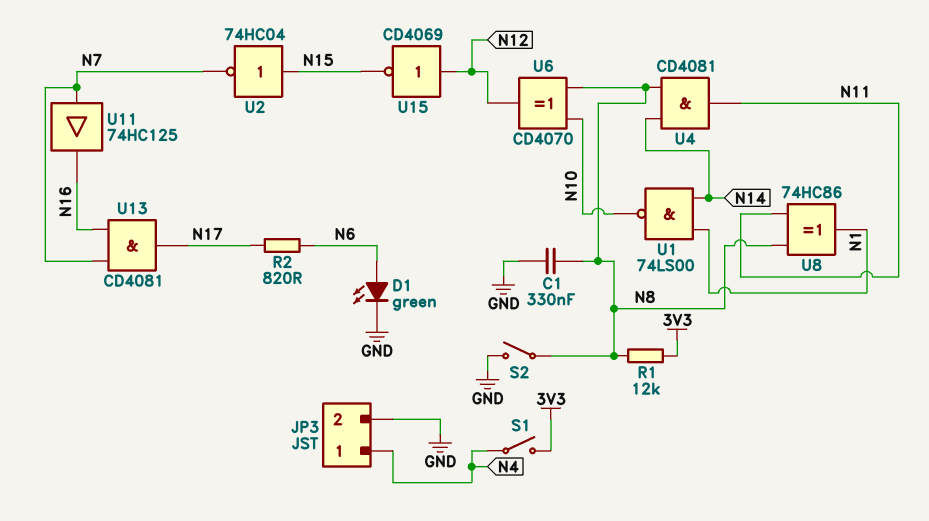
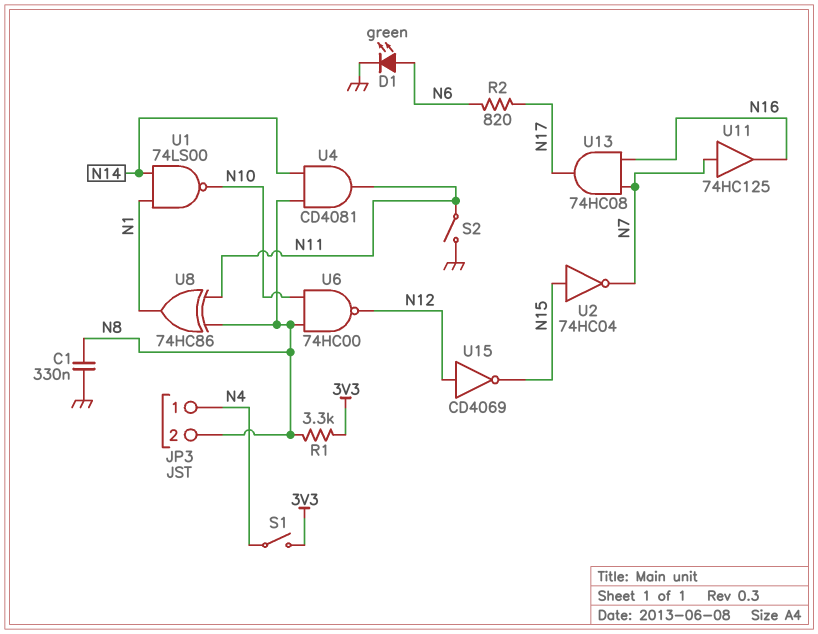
JP3 pin 2: GND -> N8
R1: 12k (3V3, N8) -> 3.3k (3V3, N8)
S2: switch (GND, N8) -> switch (GND, N11)
U6: XOR CD4070 (in N8, in N10, out N12) -> NAND 74HC00 (in N8, in N10, out N12)
U13: AND CD4081 (in N7, in N16, out N17) -> AND 74HC08 (in N7, in N16, out N17)

